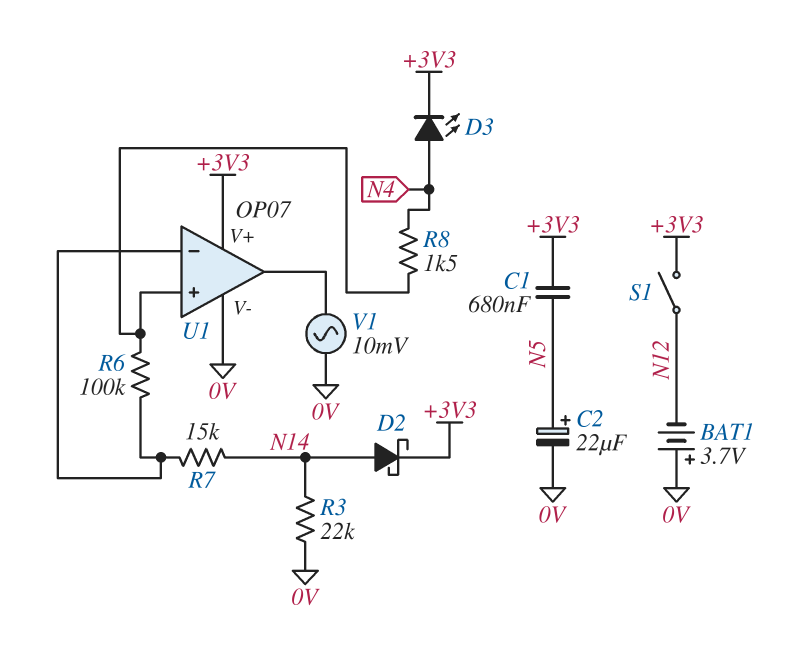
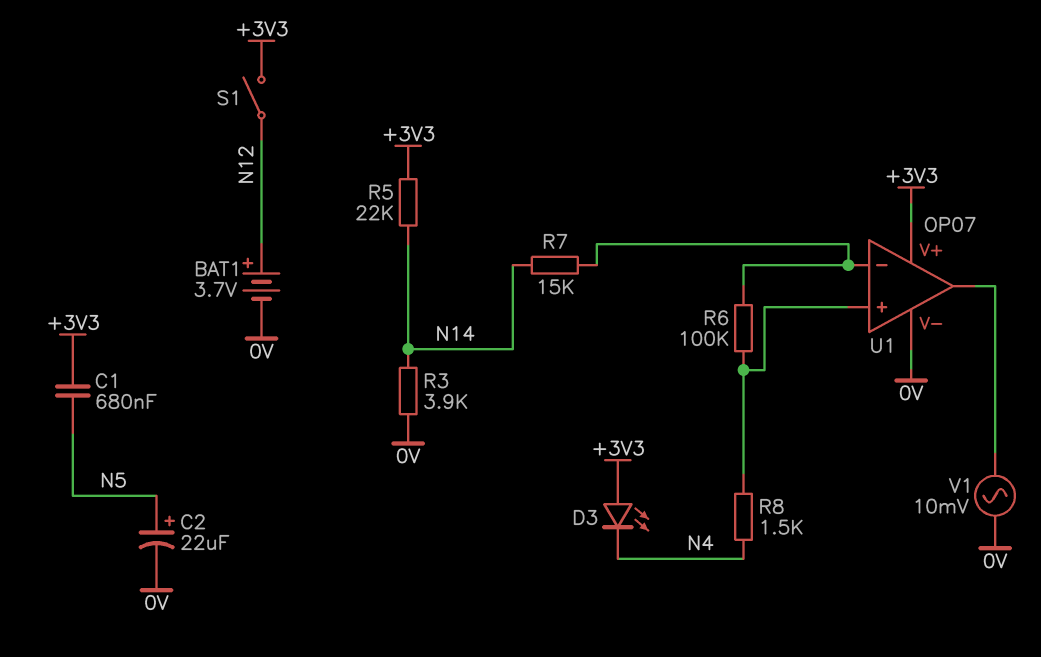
BAT1: 3.7V (plus 0V, minus N12) -> 3.7V (plus N12, minus 0V)
D2: schottky (A N14, K +3V3) -> none
D3: LED (A N4, K +3V3) -> LED (A +3V3, K N4)
R3: 22k (0V, N14) -> 3.9k (0V, N14)
R5: none -> 22k (+3V3, N14)

